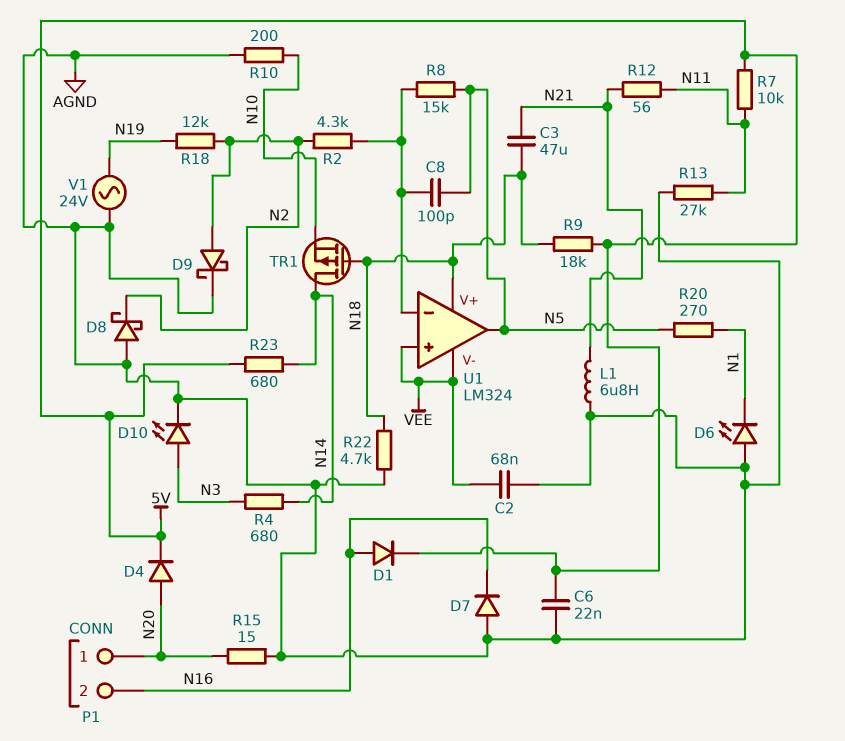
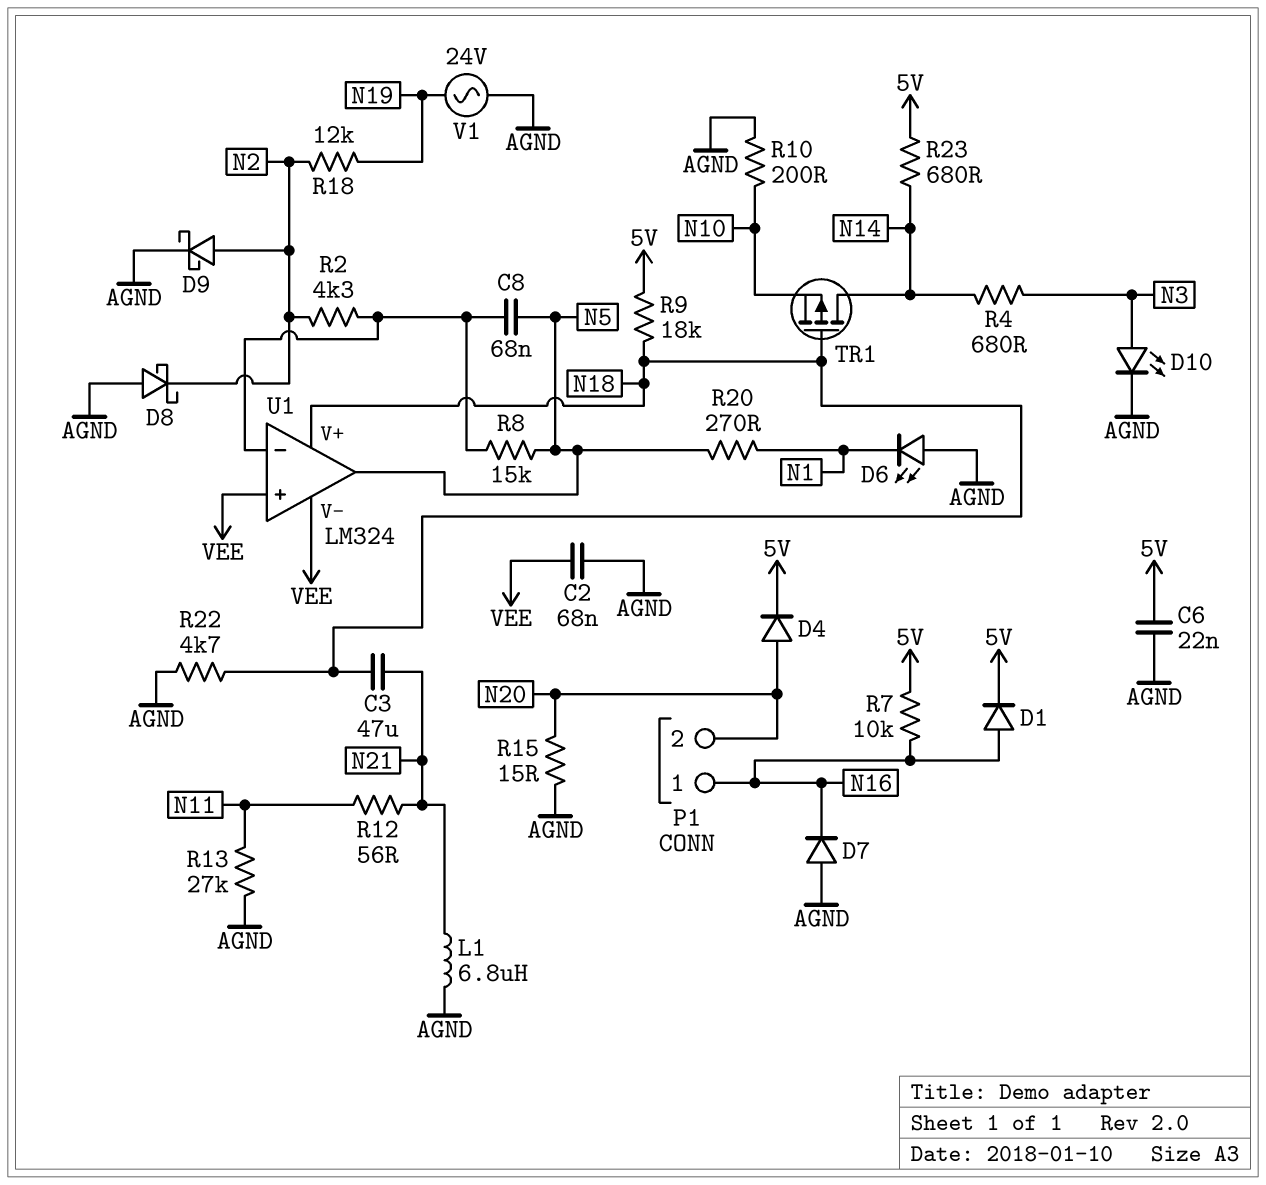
C8: 100pF (N5, U1/in-) -> 68nF (N5, U1/in-)
P1 pin 1: N20 -> N16
P1 pin 2: N16 -> N20
R7: 10k (5V, N11) -> 10k (5V, N16)

